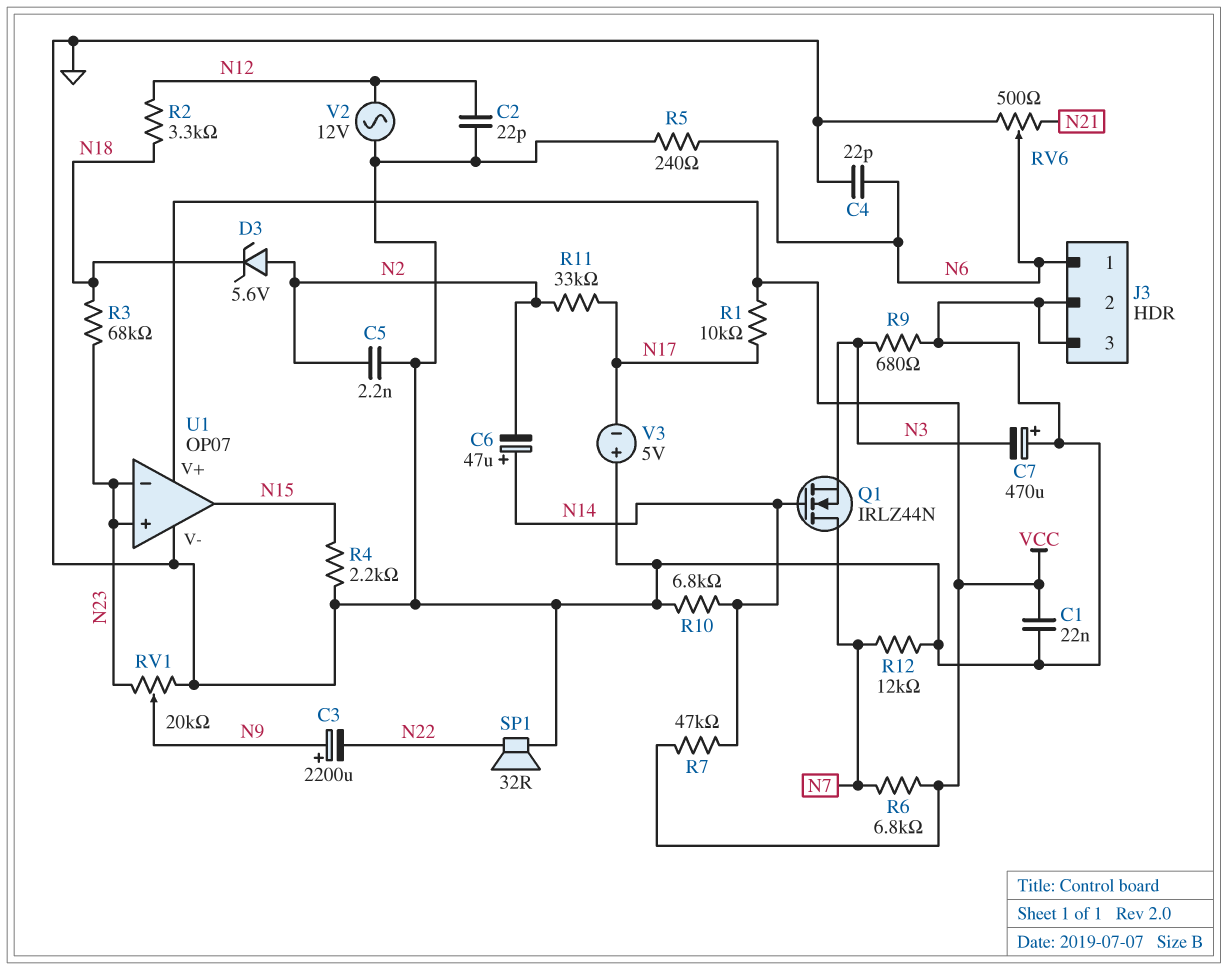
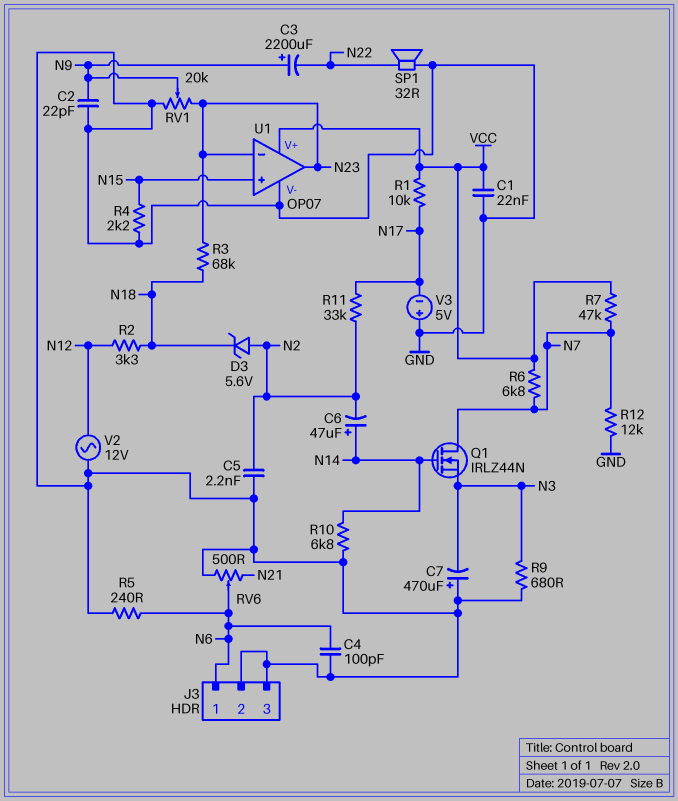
C2: 22pF (GND, N12) -> 22pF (GND, N9)
C4: 22pF (GND, N6) -> 100pF (GND, N6)
R7: 47k (N14, VCC) -> 47k (N7, VCC)
U1 pin in+: N23 -> N15
U1 pin out: N15 -> N23

